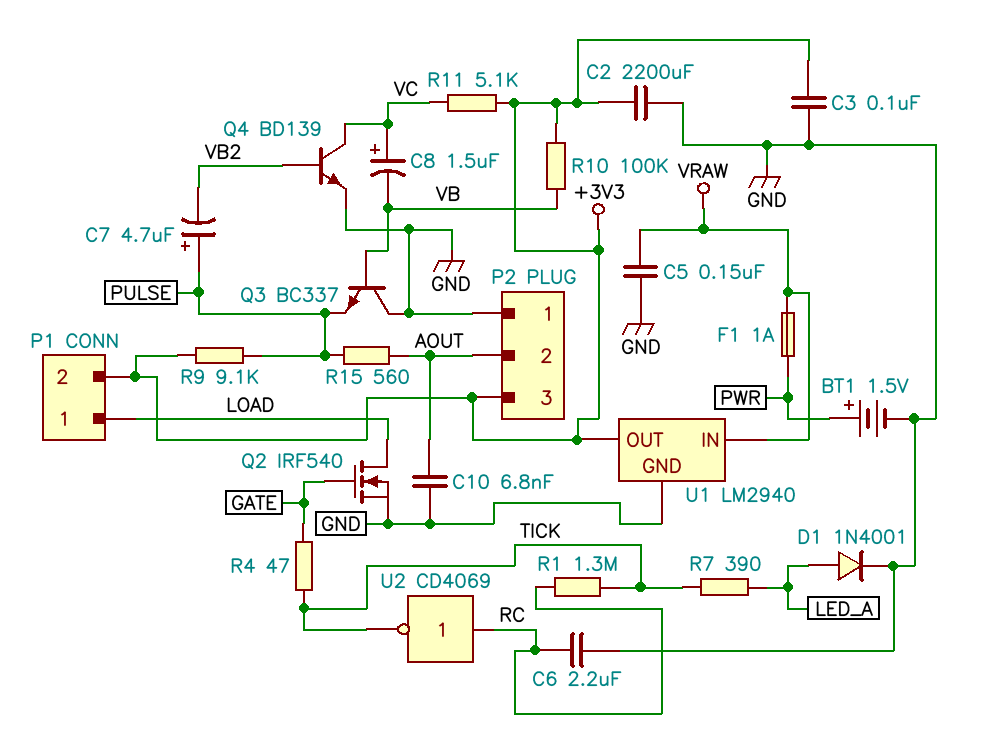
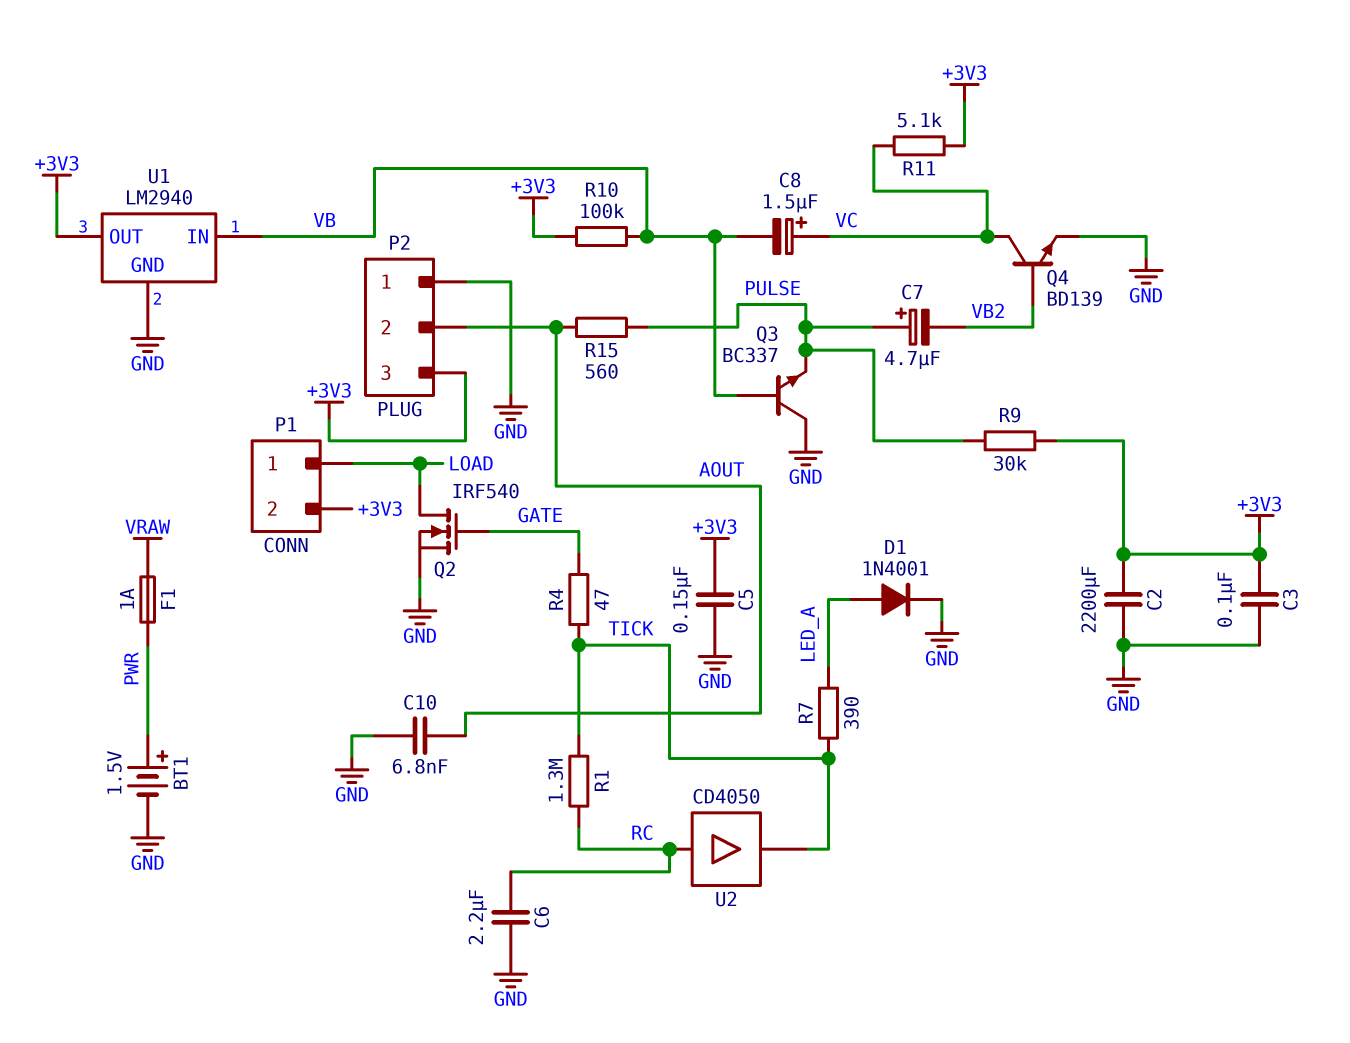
C5: 150nF (GND, VRAW) -> 150nF (+3V3, GND)
R9: 9.1k (+3V3, PULSE) -> 30k (+3V3, PULSE)
U1 pin IN: VRAW -> VB
U2: NOT CD4069 (in RC, out TICK) -> buffer CD4050 (in RC, out TICK)

